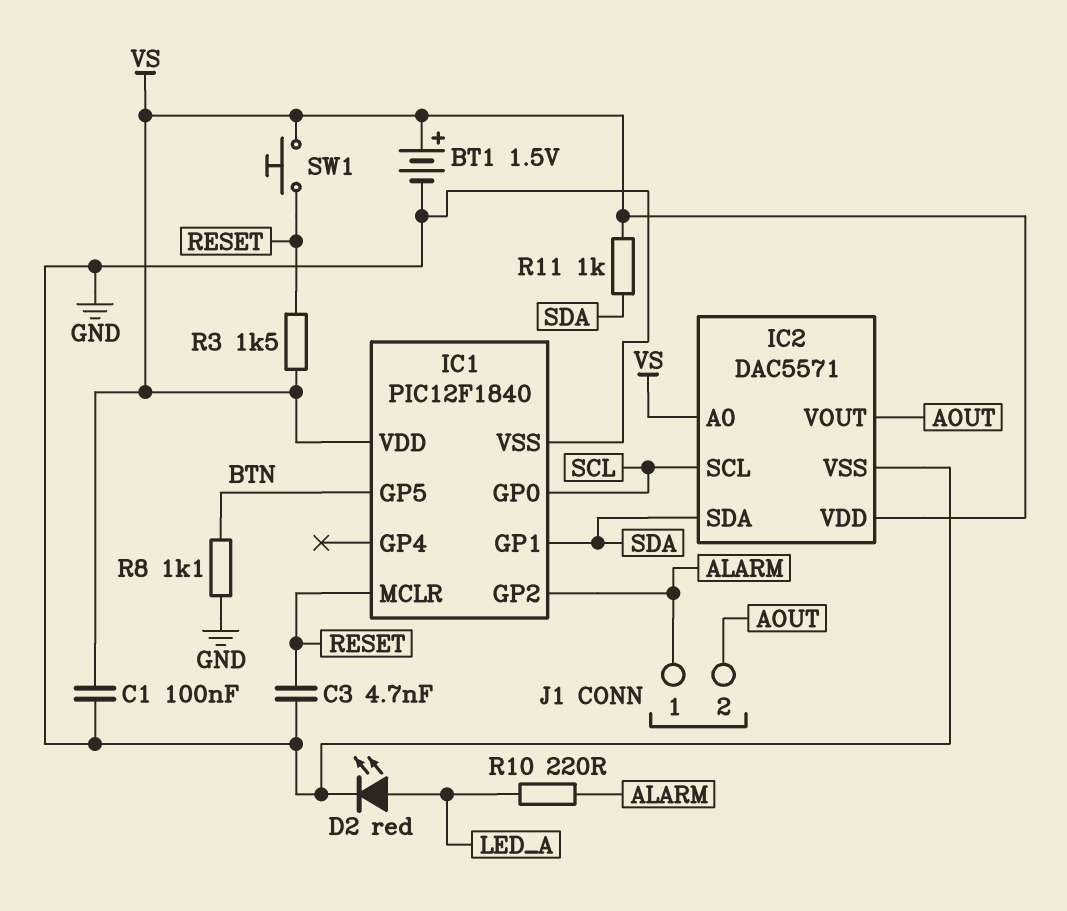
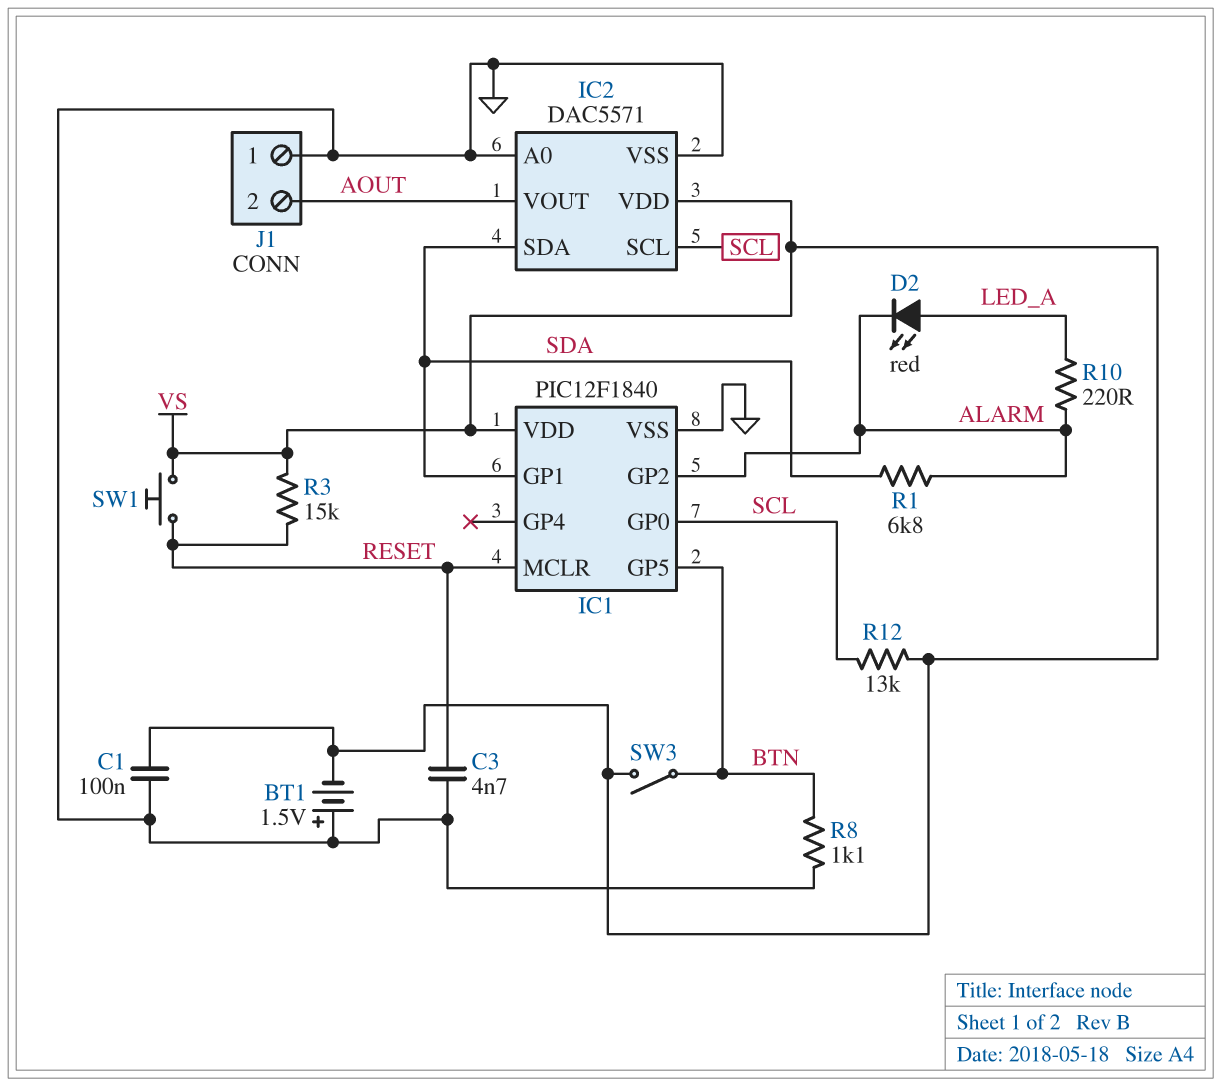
BT1: 1.5V (plus VS, minus GND) -> 1.5V (plus GND, minus VS)
D2: LED red (A LED_A, K GND) -> LED red (A LED_A, K ALARM)
IC2 pin A0: VS -> GND
J1 pin 1: ALARM -> GND
R1: none -> 6.8k (ALARM, SDA)
R3: 1.5k (RESET, VS) -> 15k (RESET, VS)
R11: 1k (SDA, VS) -> none
R12: none -> 13k (SCL, VS)
SW3: none -> switch (BTN, VS)

